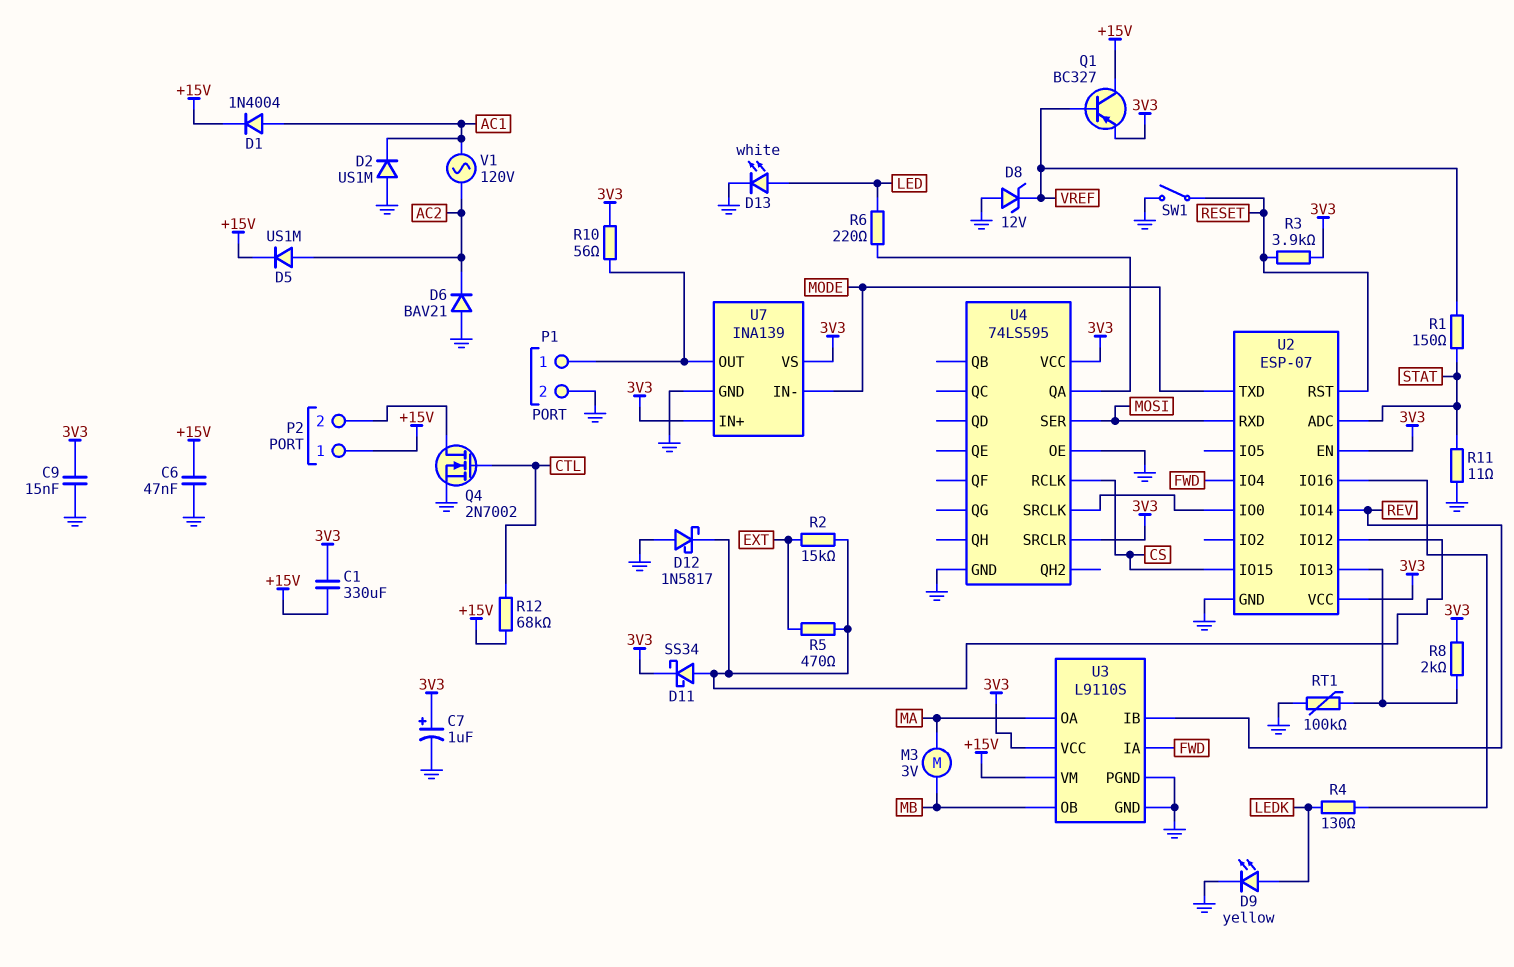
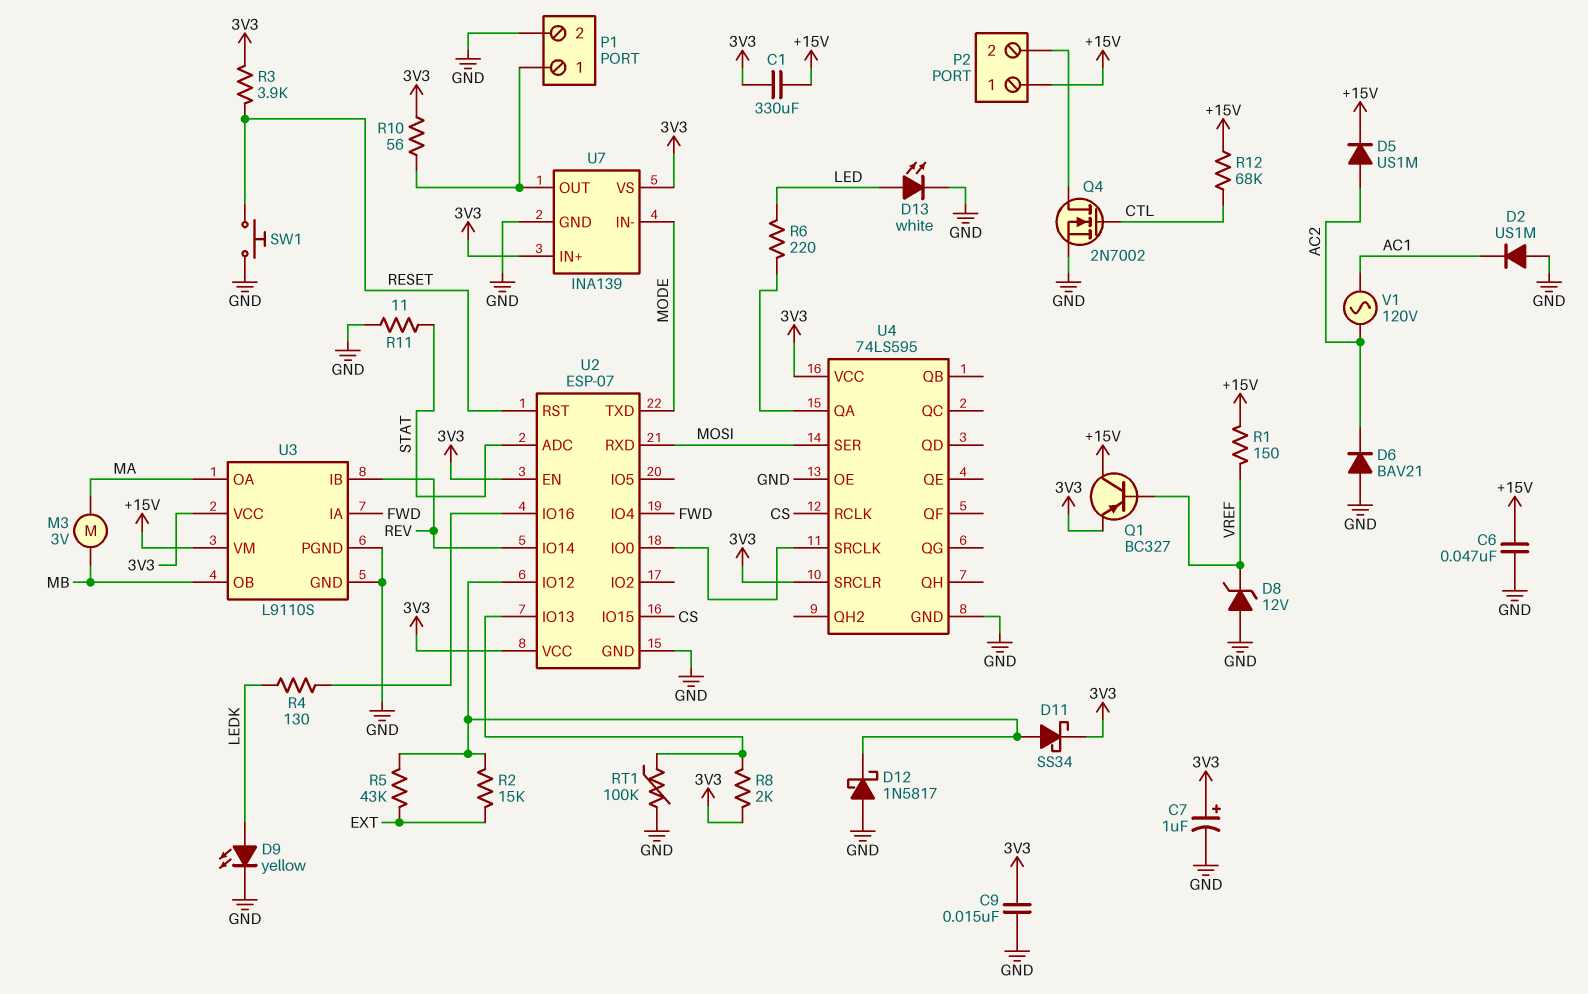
D1: diode 1N4004 (A AC1, K +15V) -> none
R1: 150 (STAT, VREF) -> 150 (+15V, VREF)
R5: 470 (EXT, U2/IO12) -> 43k (EXT, U2/IO12)
SW1: switch (GND, RESET) -> button (GND, RESET)

